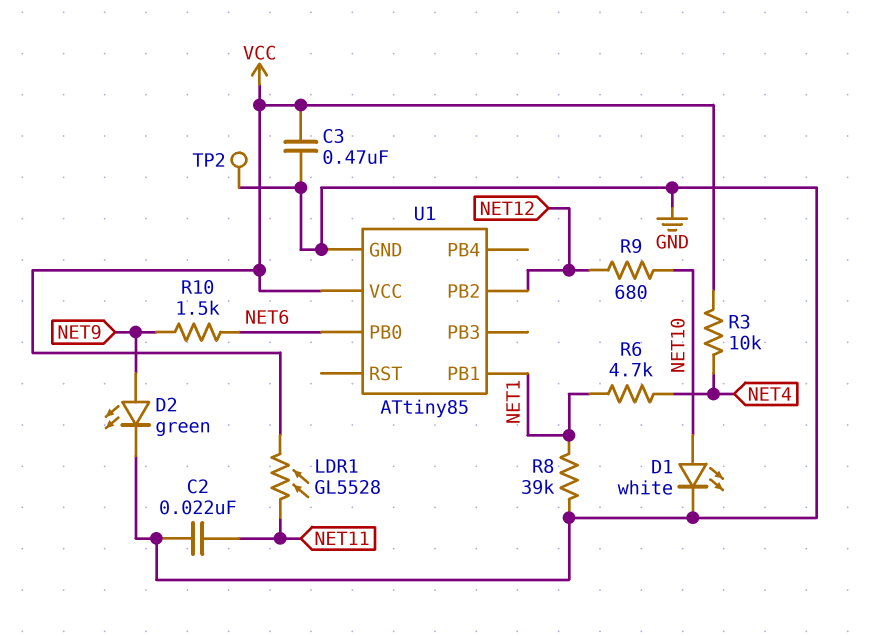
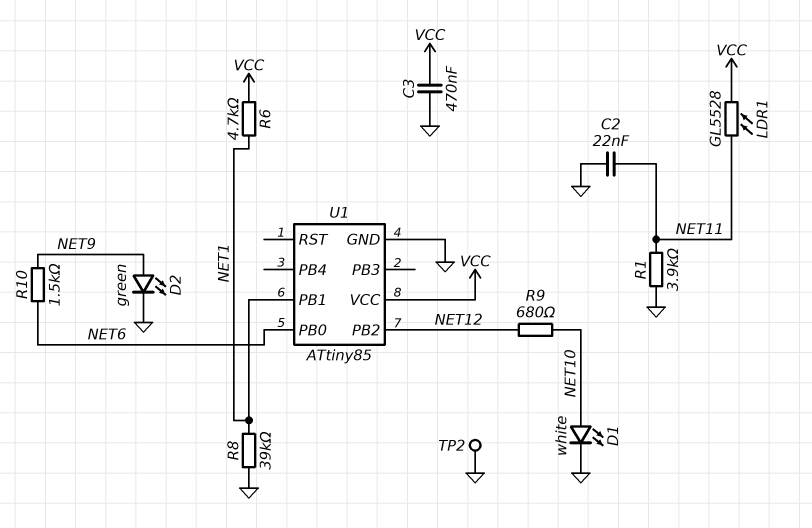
R1: none -> 3.9k (GND, NET11)
R3: 10k (NET4, VCC) -> none
R6: 4.7k (NET1, NET4) -> 4.7k (NET1, VCC)

